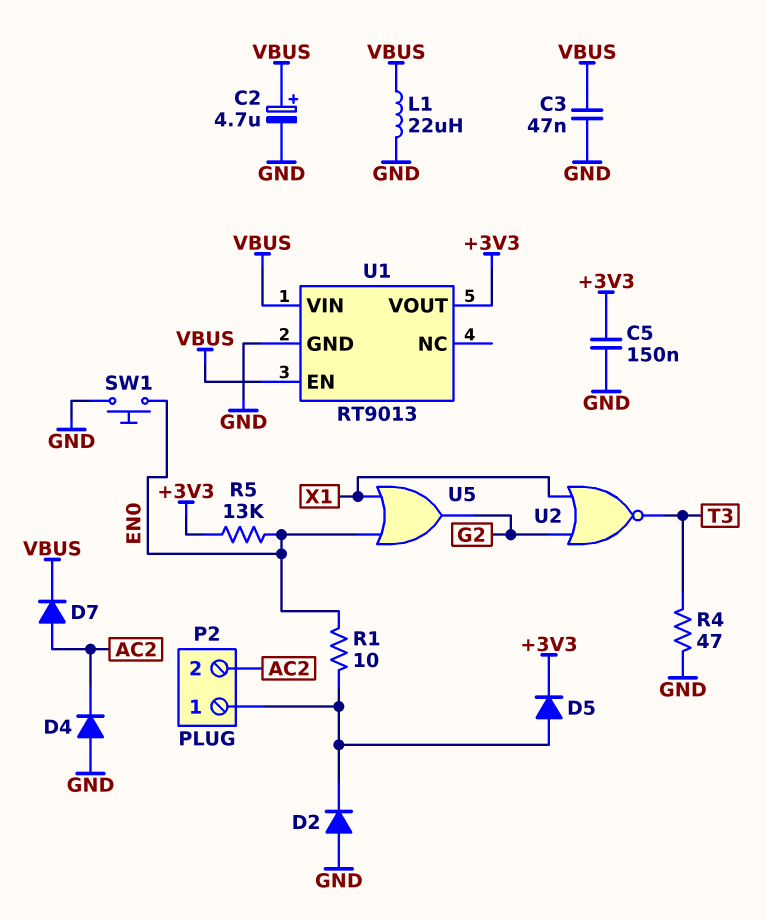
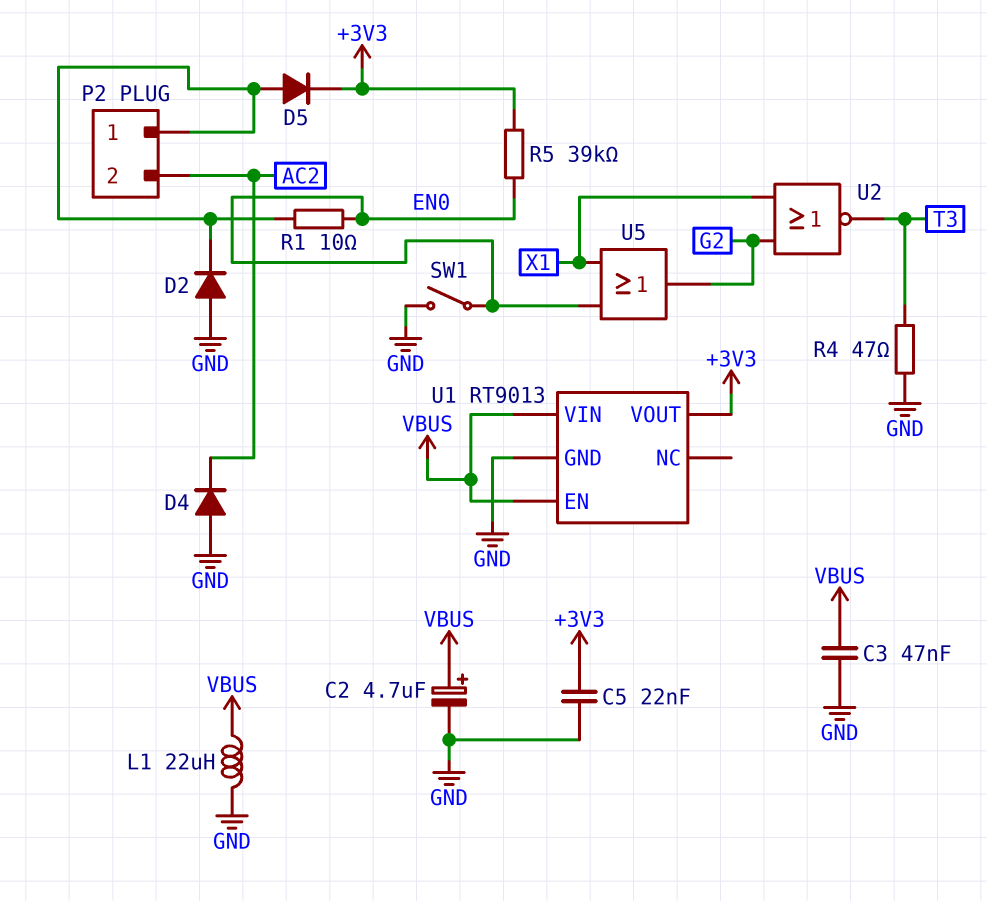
C5: 150nF (+3V3, GND) -> 22nF (+3V3, GND)
D7: diode (A AC2, K VBUS) -> none
R5: 13k (+3V3, EN0) -> 39k (+3V3, EN0)
SW1: button (EN0, GND) -> switch (EN0, GND)

